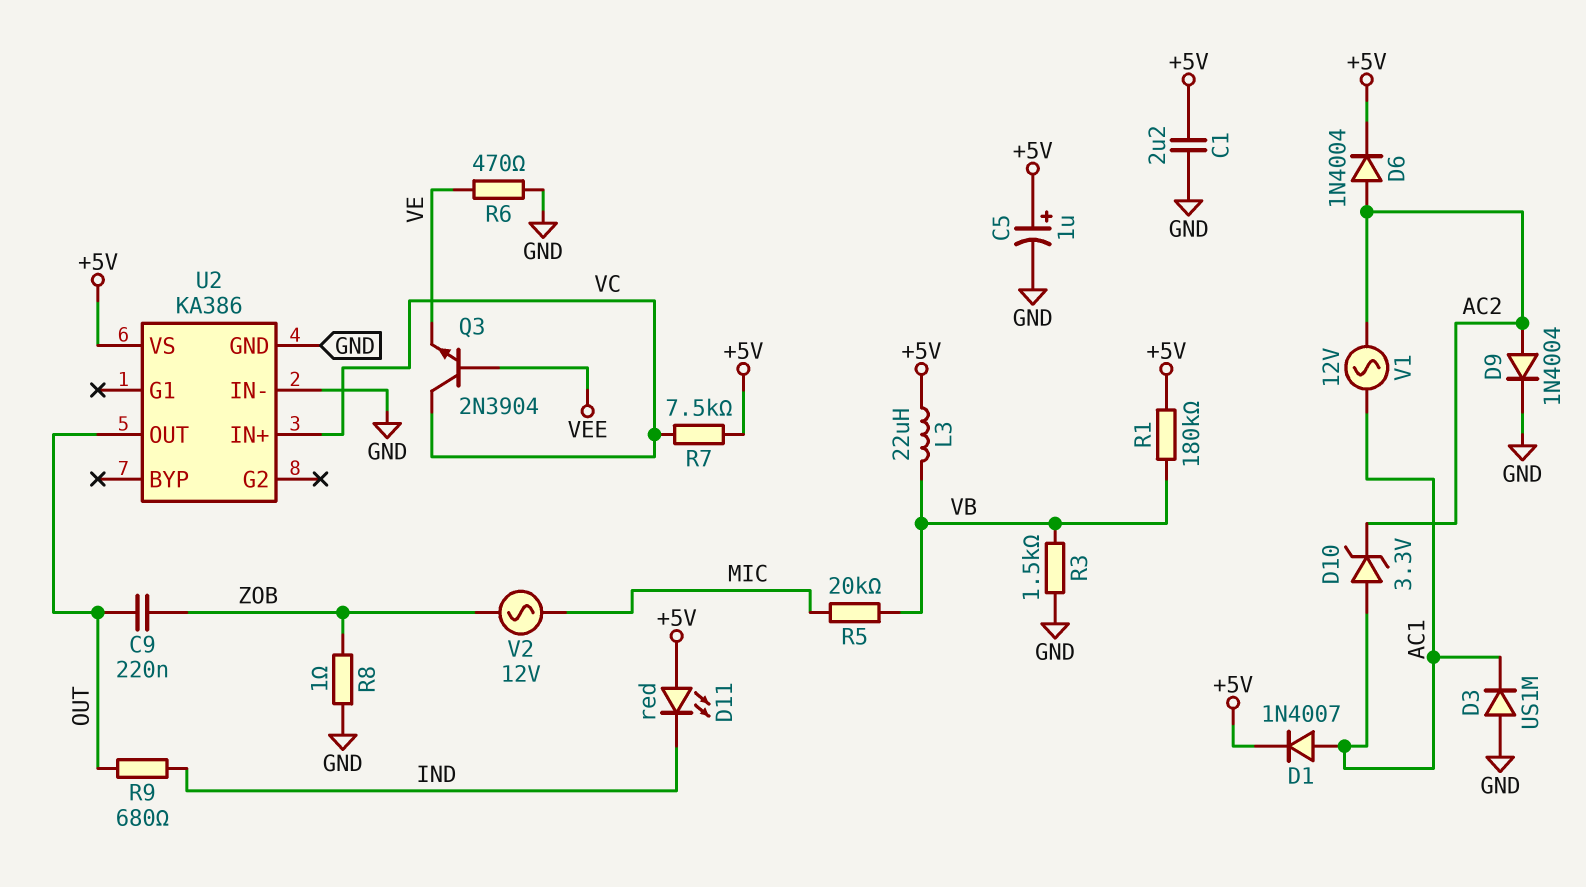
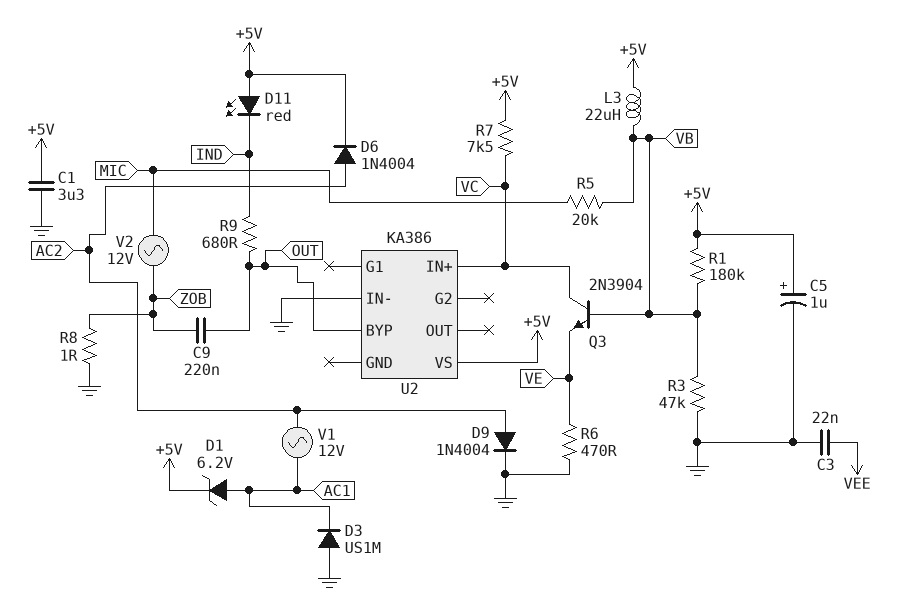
C1: 2.2uF (+5V, GND) -> 3.3uF (+5V, GND)
C3: none -> 22nF (GND, VEE)
D1: diode 1N4007 (A AC1, K +5V) -> zener 6.2V (A AC1, K +5V)
D10: zener 3.3V (A AC1, K AC2) -> none
Q3: NPN 2N3904 (B VEE, C VC, E VE) -> NPN 2N3904 (B VB, C VC, E VE)
R3: 1.5k (GND, VB) -> 47k (GND, VB)
U2 pin BYP: none -> OUT
U2 pin GND: GND -> none
U2 pin OUT: OUT -> none

